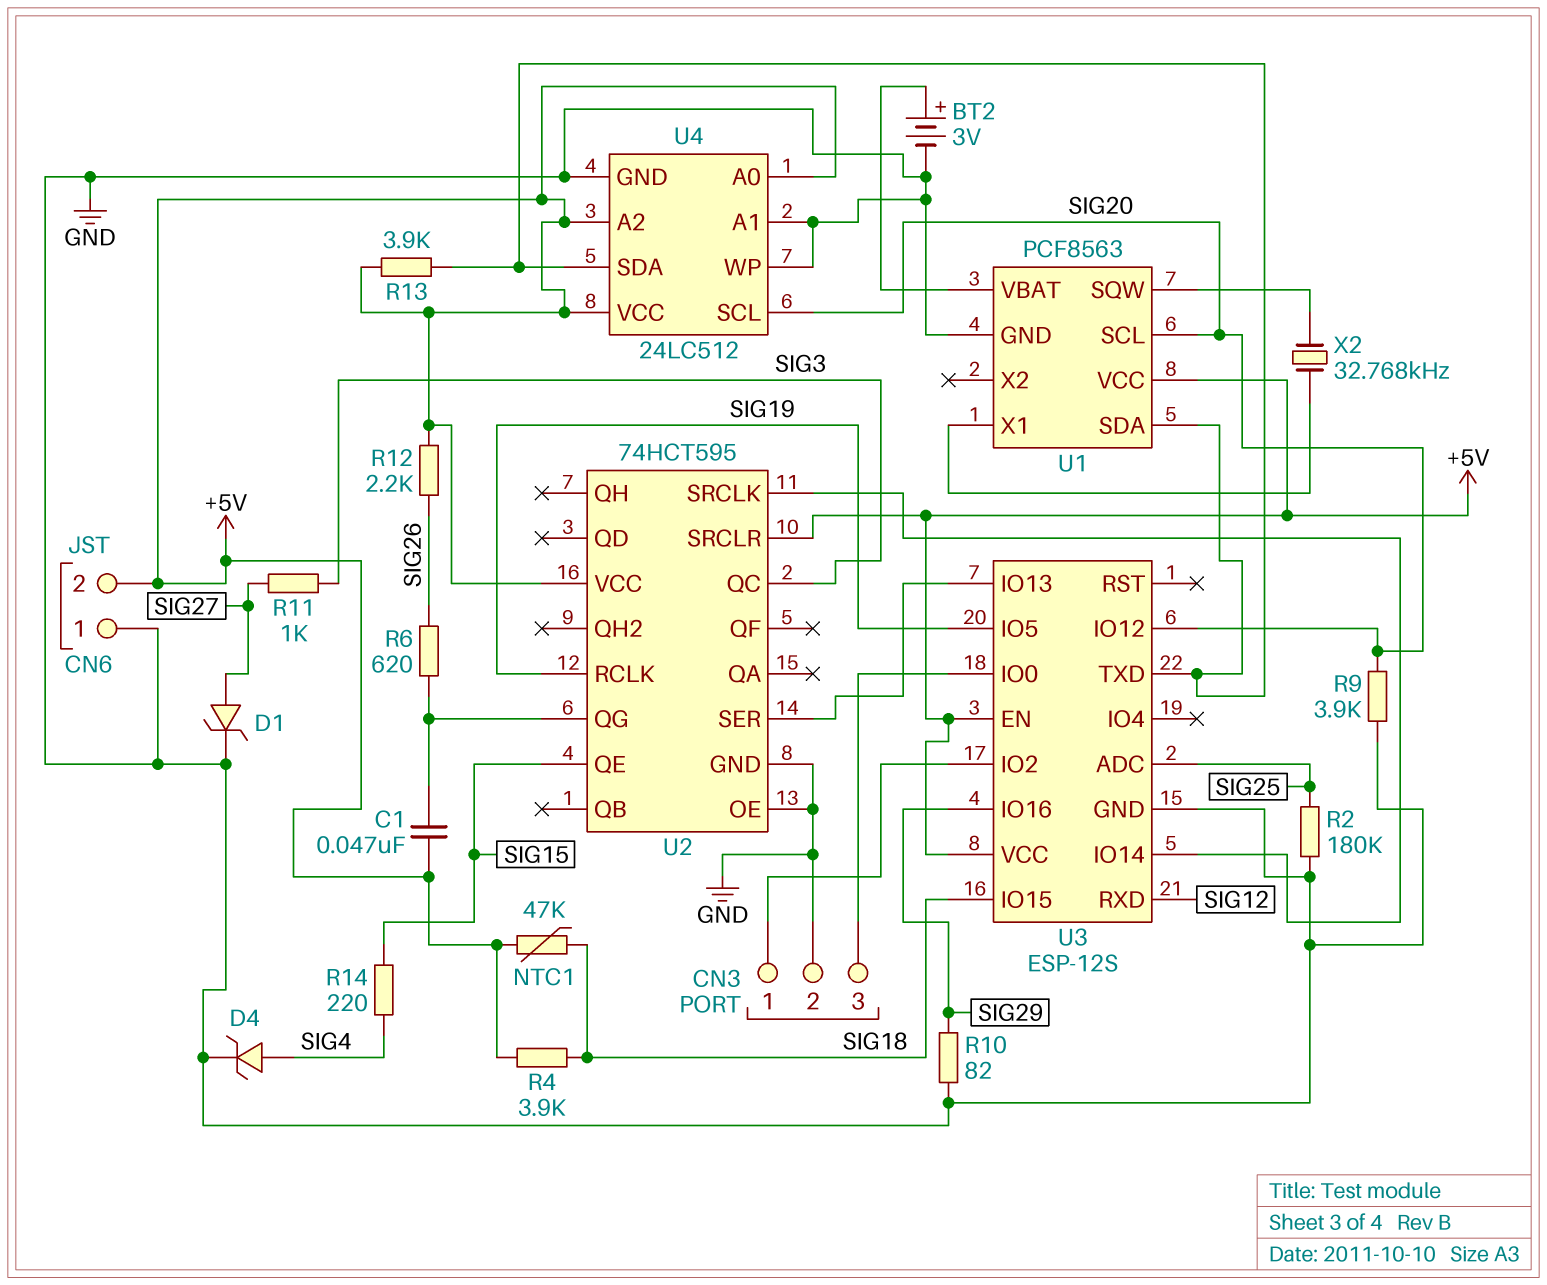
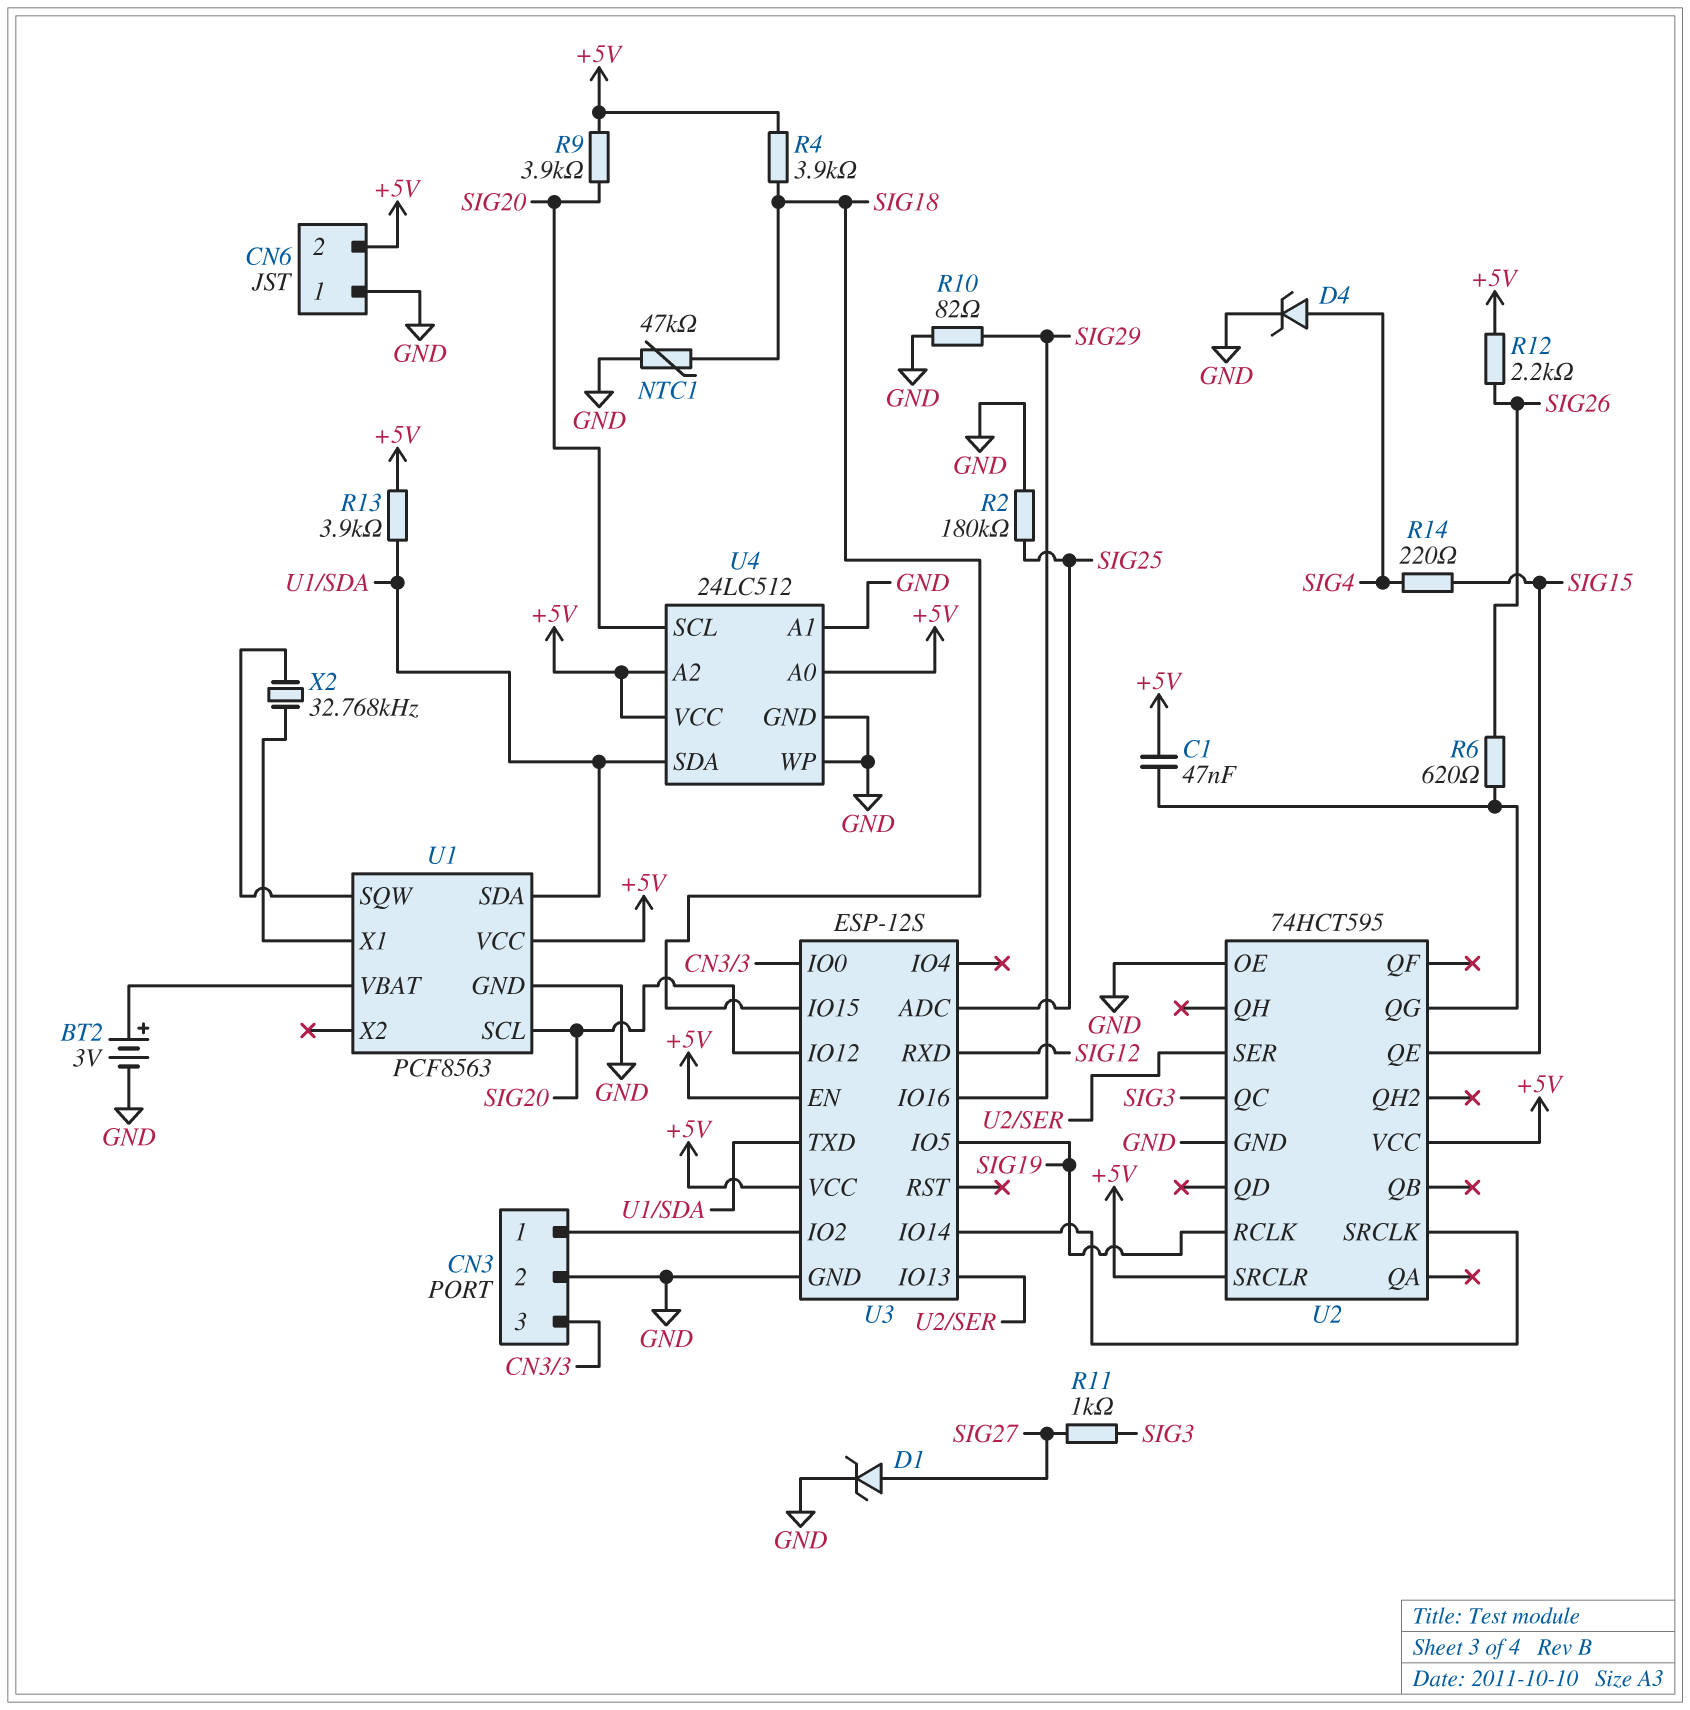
NTC1: 47k (+5V, SIG18) -> 47k (GND, SIG18)
R9: 3.9k (GND, SIG20) -> 3.9k (+5V, SIG20)

